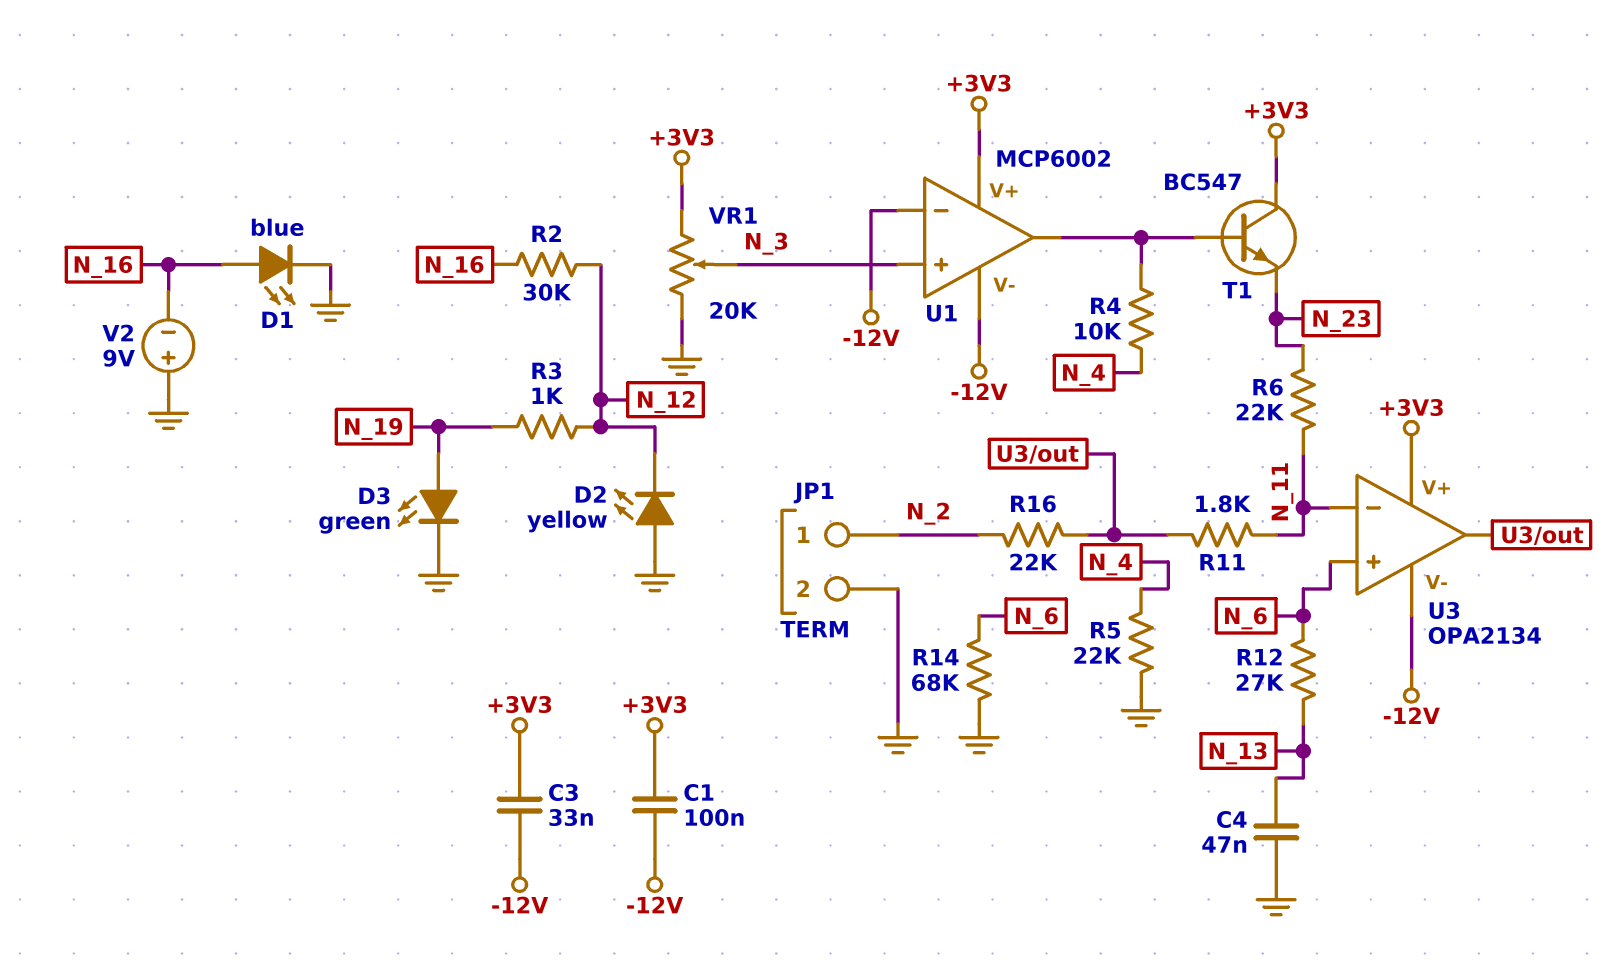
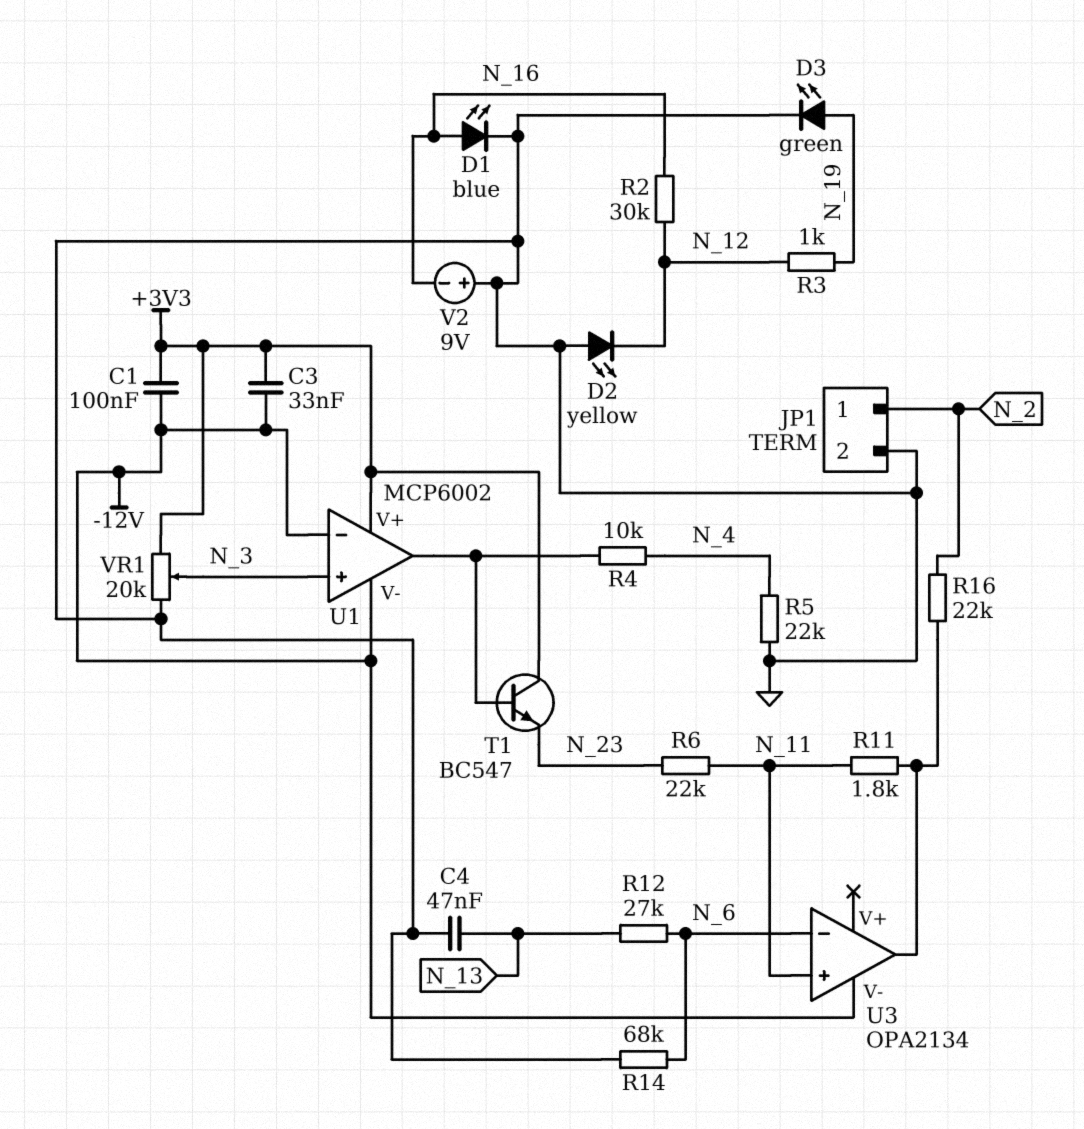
U3 pin V+: +3V3 -> none
U3 pin in+: N_6 -> N_11
U3 pin in-: N_11 -> N_6

